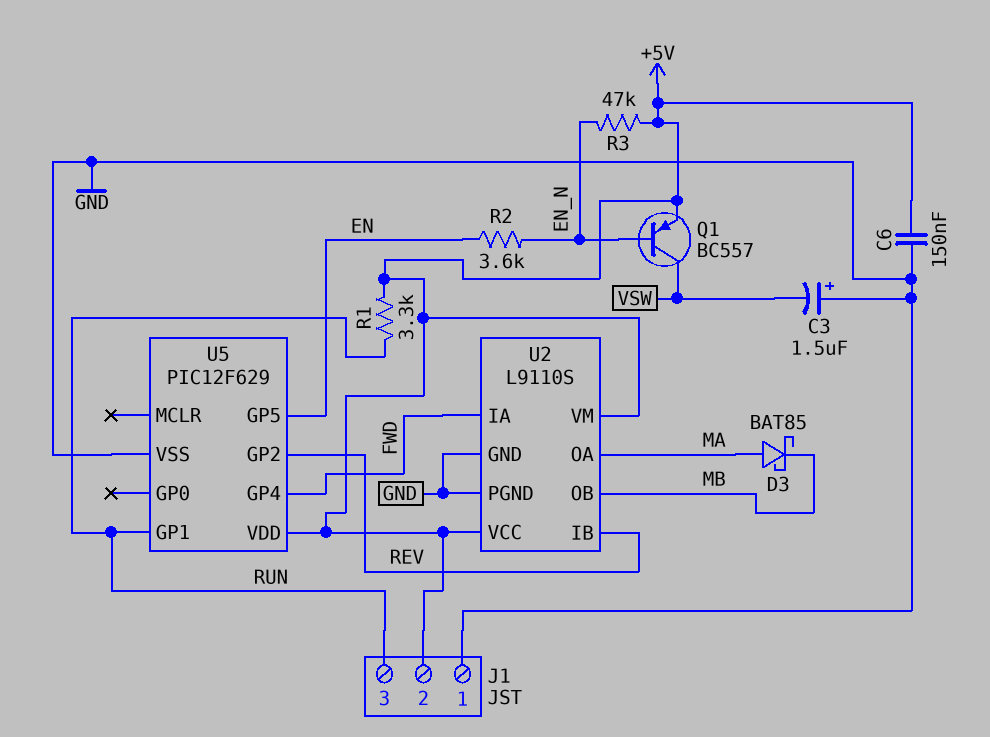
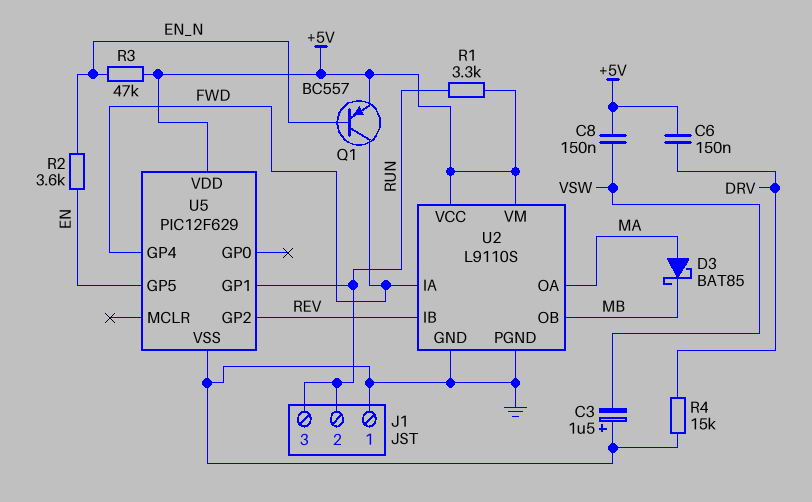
C6: 150nF (+5V, GND) -> 150nF (+5V, DRV)
C8: none -> 150nF (+5V, VSW)
J1 pin 2: +5V -> RUN
Q1: PNP BC557 (B EN_N, C VSW, E +5V) -> PNP BC557 (B EN_N, C FWD, E +5V)
R4: none -> 15k (DRV, GND)

